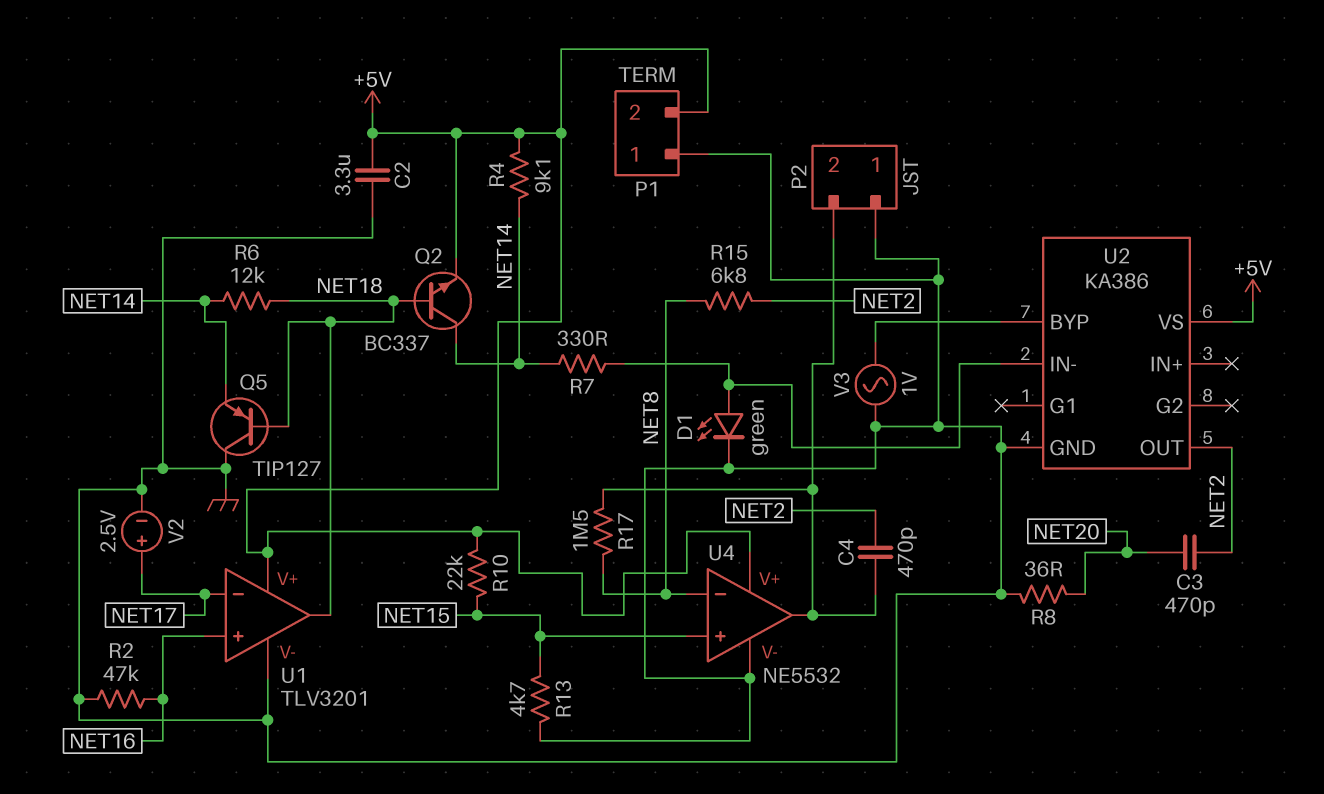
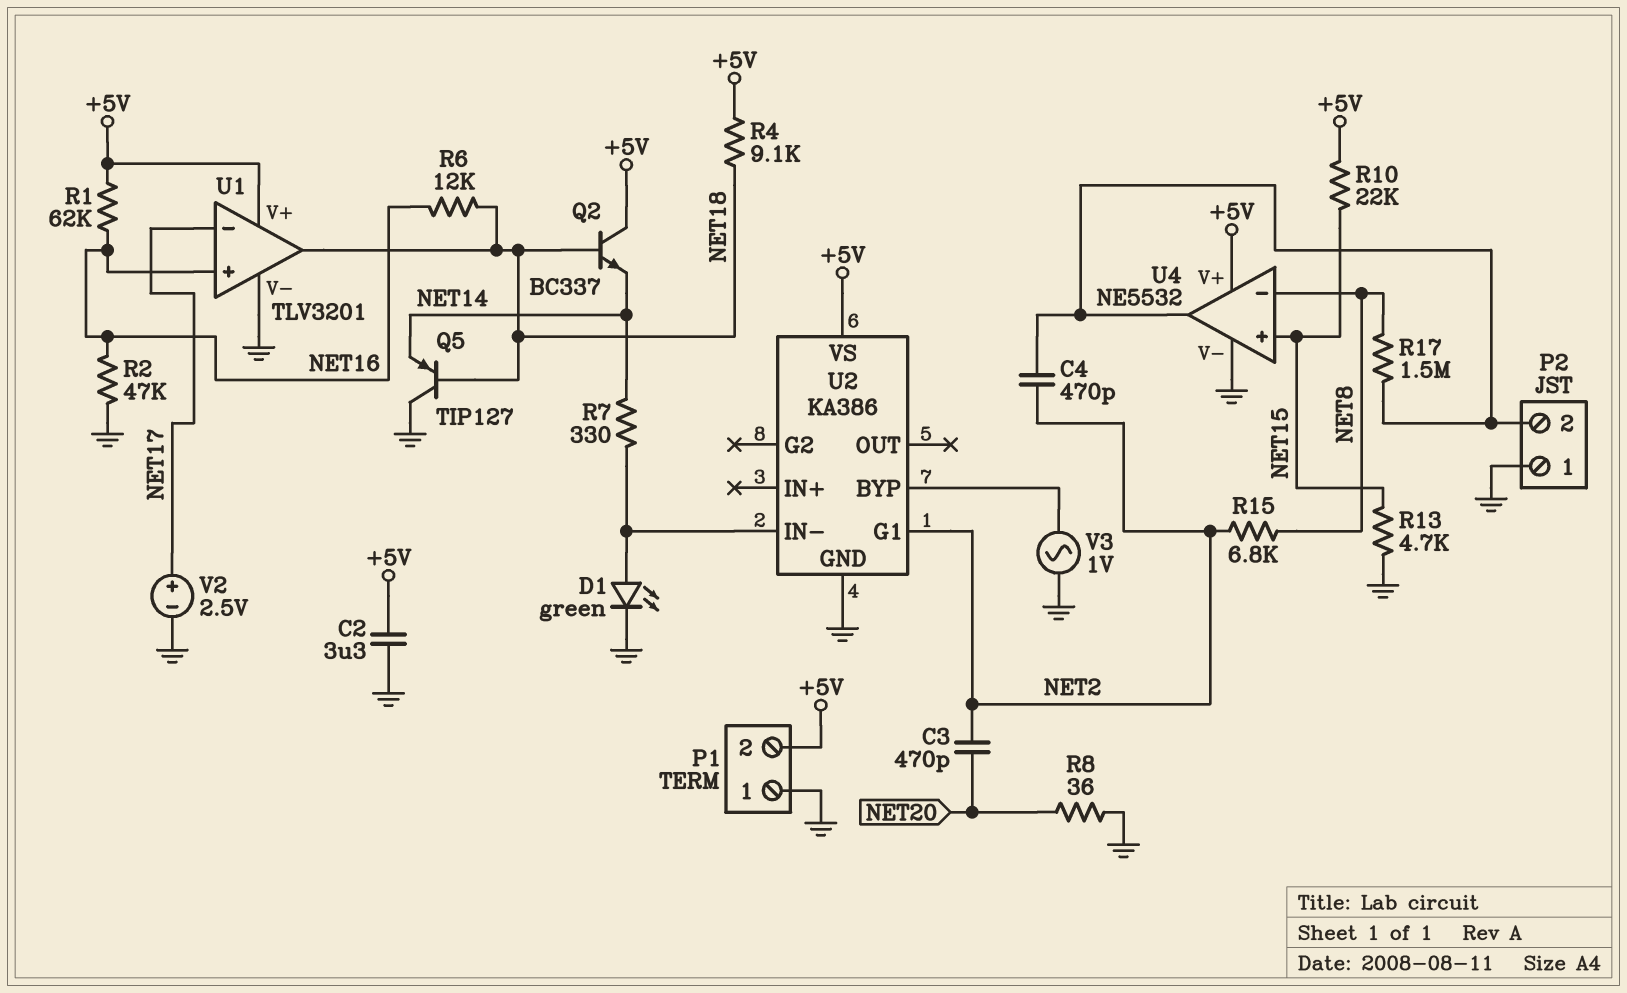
Q2: NPN BC337 (B NET18, C NET14, E +5V) -> NPN BC337 (B NET18, C +5V, E NET14)
R1: none -> 62k (+5V, NET16)
R4: 9.1k (+5V, NET14) -> 9.1k (+5V, NET18)
R6: 12k (NET14, NET18) -> 12k (NET16, NET18)
U2 pin G1: none -> NET2
U2 pin OUT: NET2 -> none

